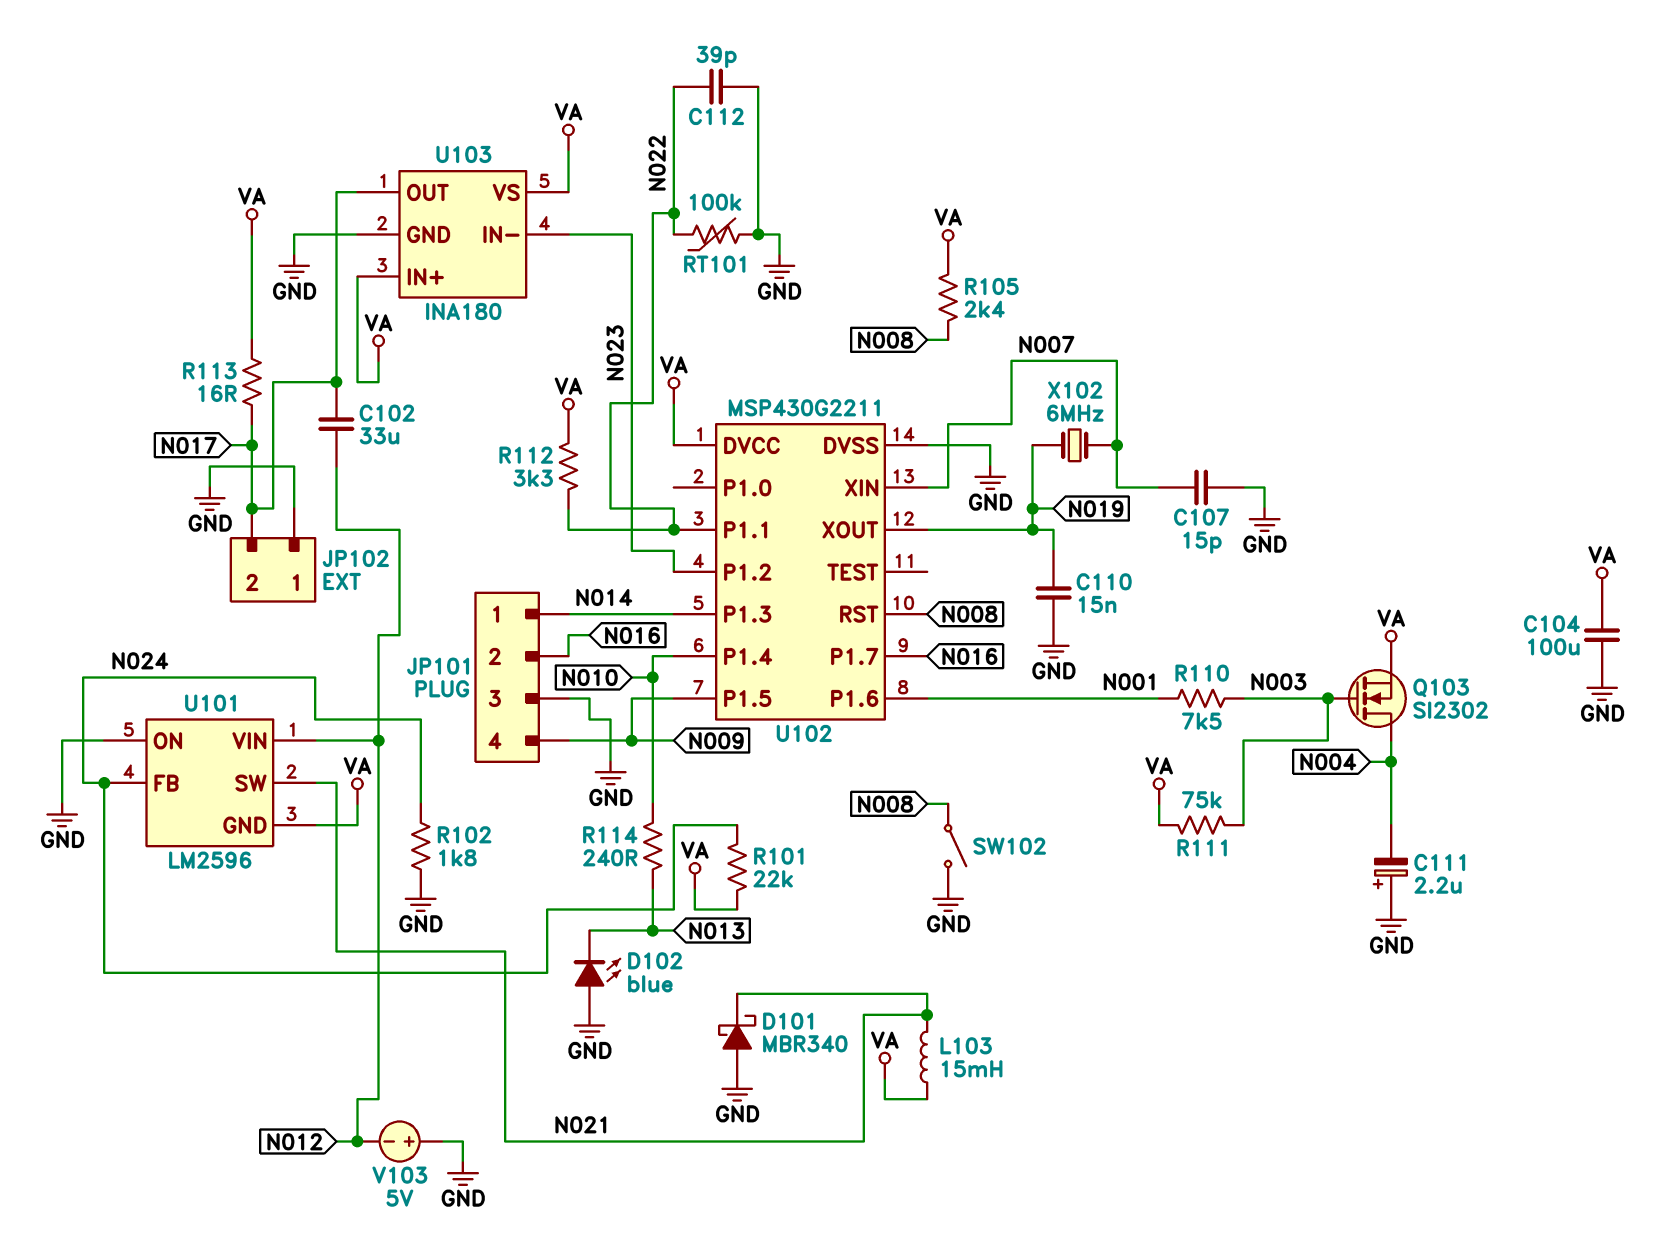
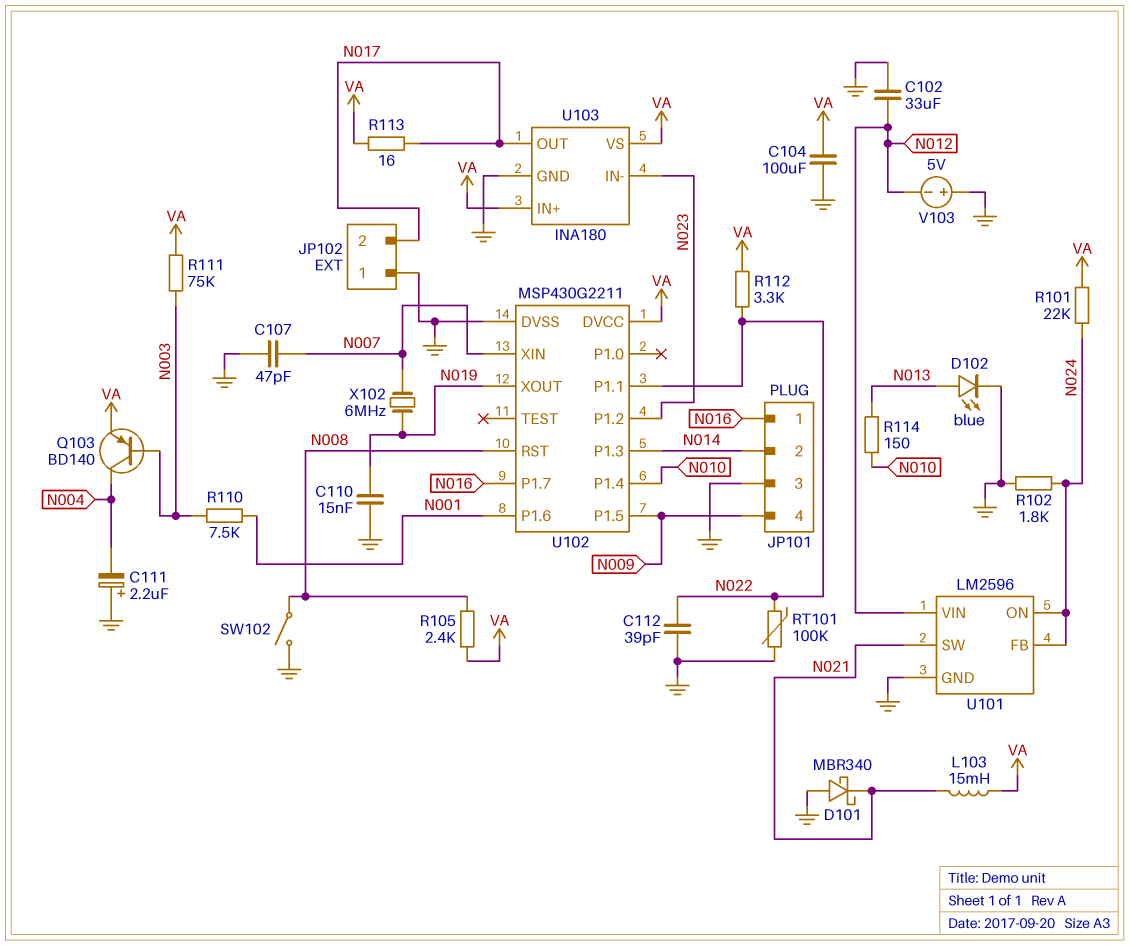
C102: 33uF (N012, N017) -> 33uF (GND, N012)
C107: 15pF (GND, N007) -> 47pF (GND, N007)
D102: LED blue (A GND, K N013) -> LED blue (A N013, K GND)
JP101 pin 1: N014 -> N016
JP101 pin 2: N016 -> N014
Q103: NMOS SI2302 (G N003, D N004, S VA) -> PNP BD140 (B N003, C N004, E VA)
R114: 240 (N010, N013) -> 150 (N010, N013)
U101 pin GND: VA -> GND
U101 pin ON: GND -> N024

